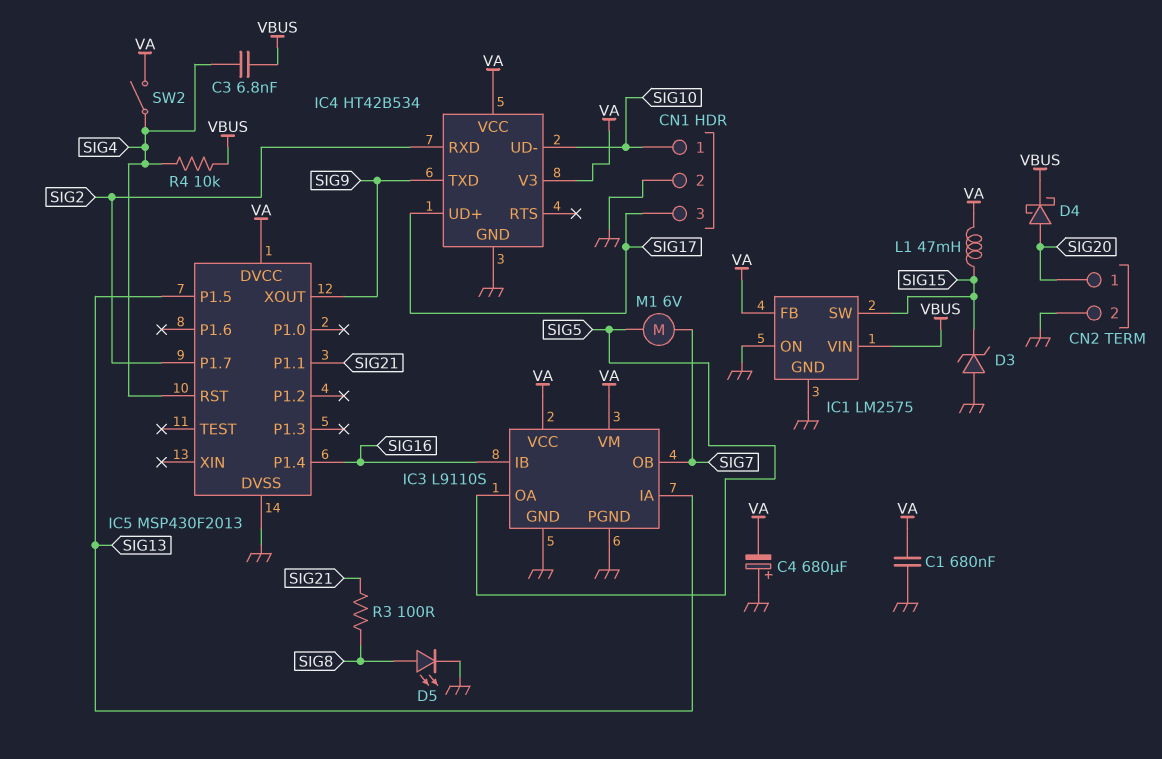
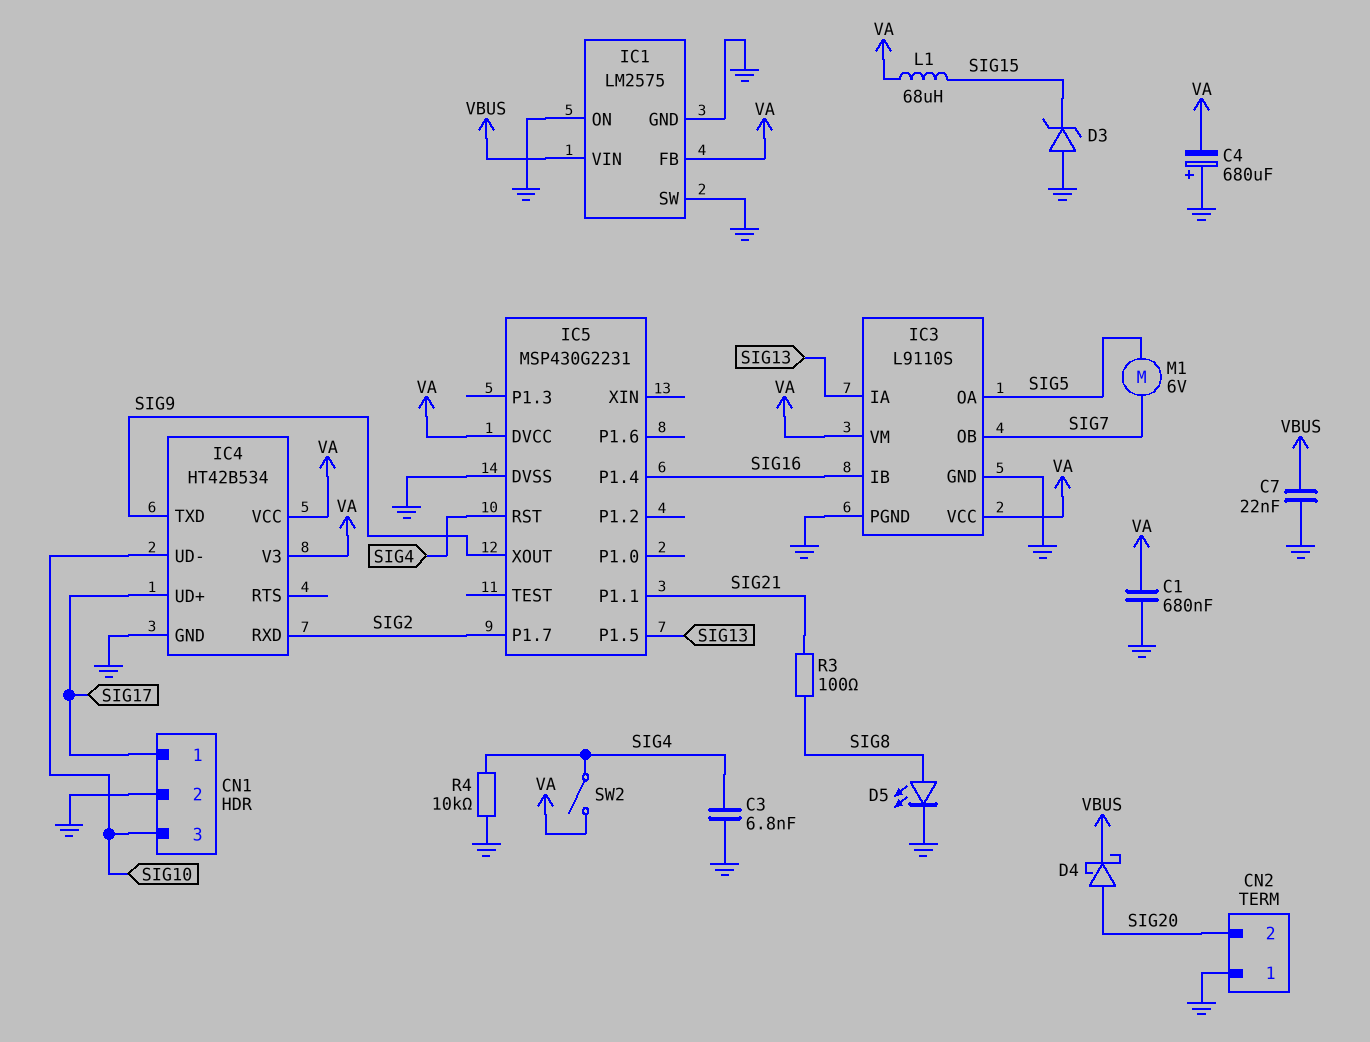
C3: 6.8nF (SIG4, VBUS) -> 6.8nF (GND, SIG4)
C7: none -> 22nF (GND, VBUS)
CN1 pin 1: SIG10 -> SIG17
CN1 pin 3: SIG17 -> SIG10
CN2 pin 1: SIG20 -> GND
CN2 pin 2: GND -> SIG20
IC1 pin SW: SIG15 -> GND
IC5: MSP430F2013 -> MSP430G2231
L1: 47mH (SIG15, VA) -> 68uH (SIG15, VA)
R4: 10k (SIG4, VBUS) -> 10k (GND, SIG4)

